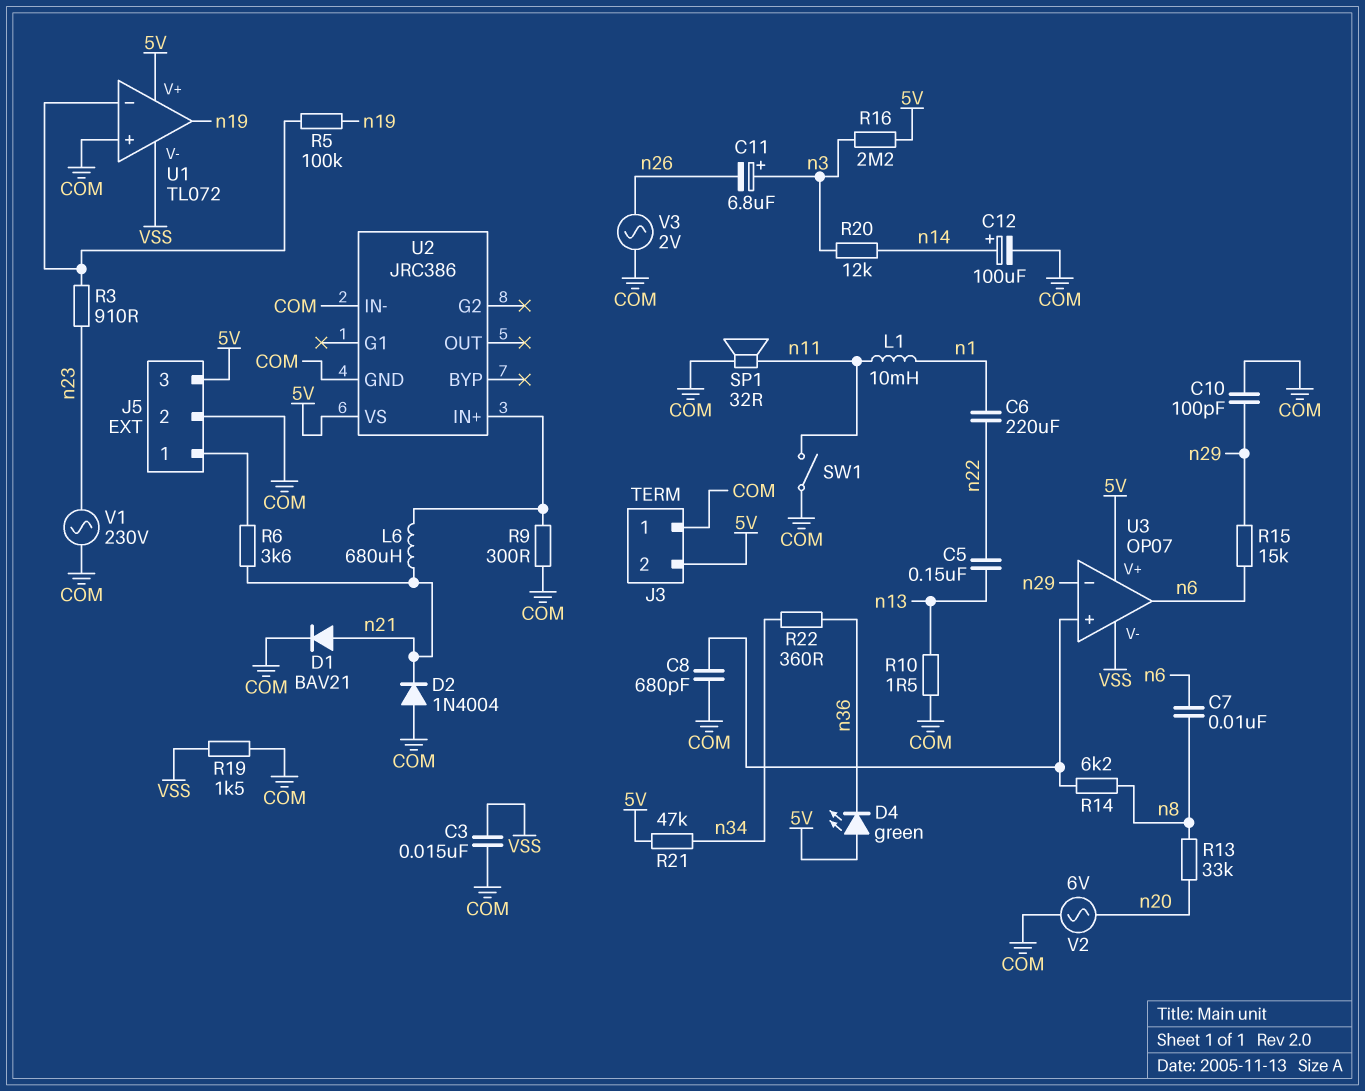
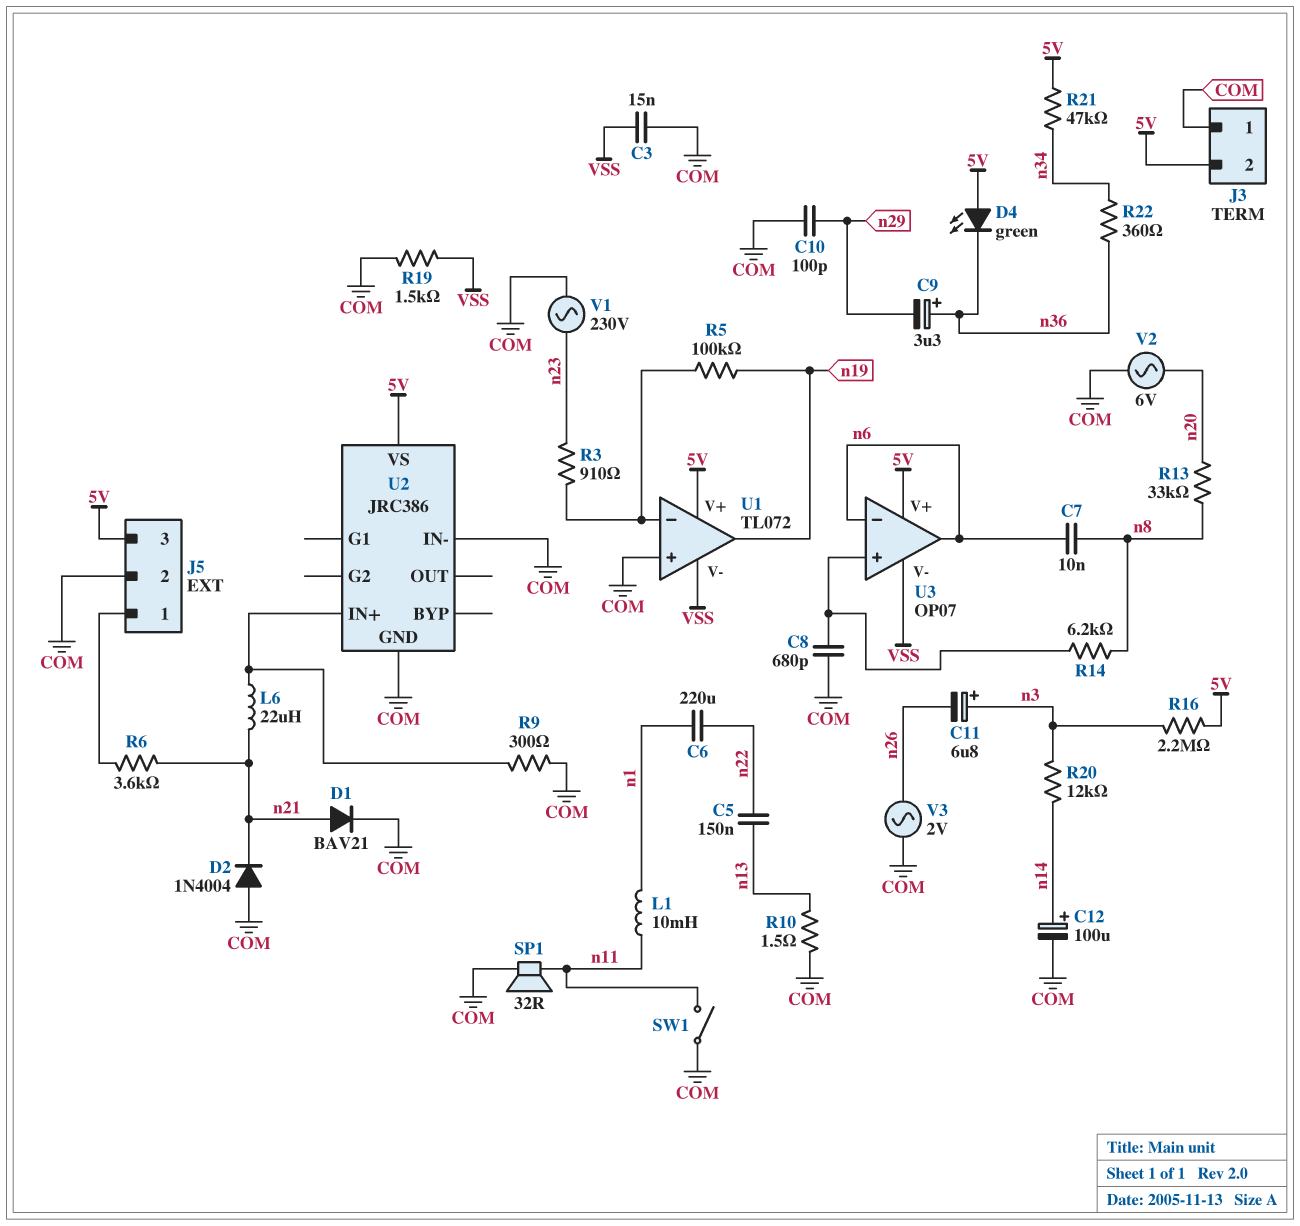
C9: none -> 3.3uF (plus n36, minus n29)
L6: 680uH (U2/IN+, n21) -> 22uH (U2/IN+, n21)
R15: 15k (n6, n29) -> none
U3 pin in-: n29 -> n6

